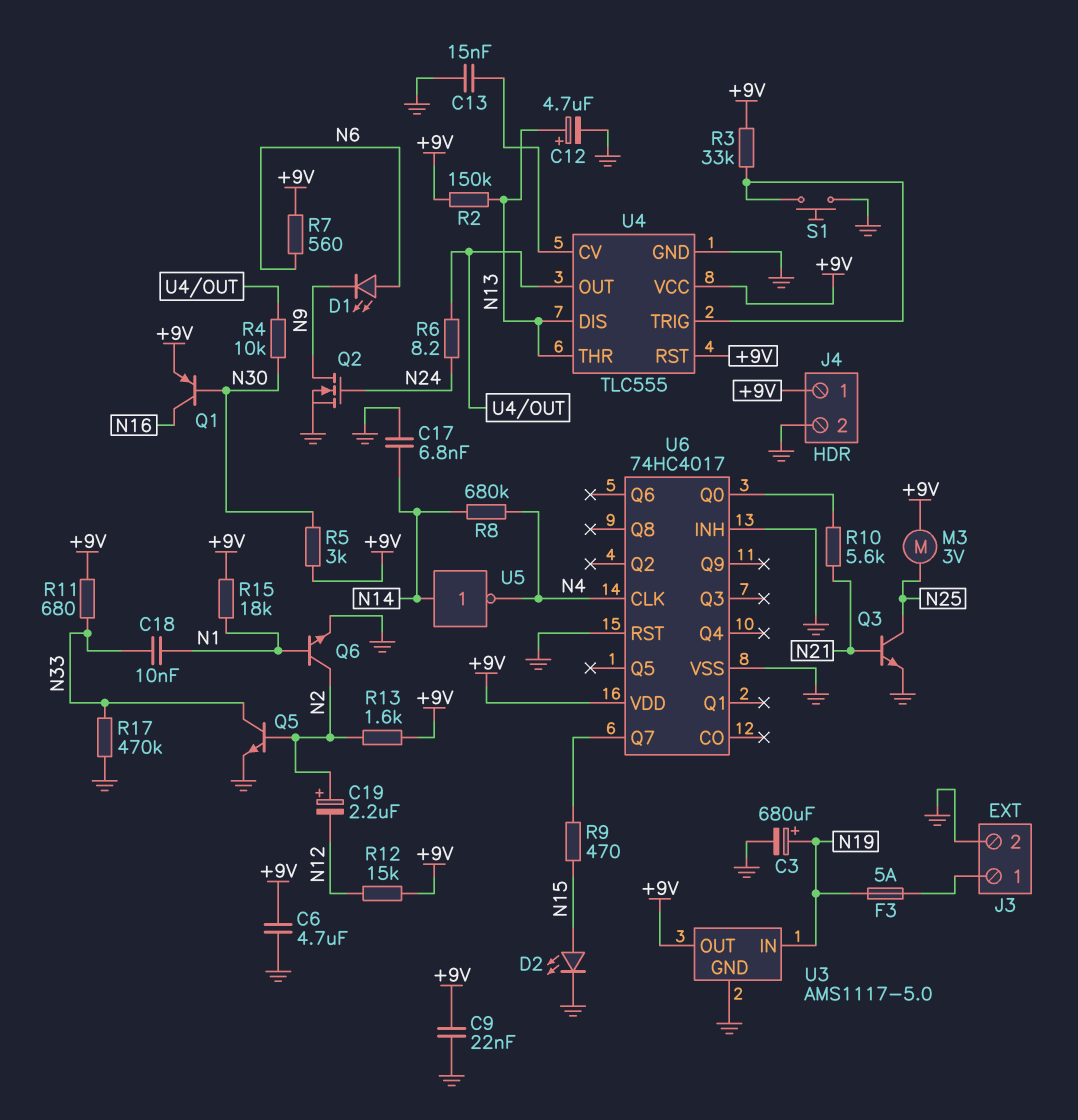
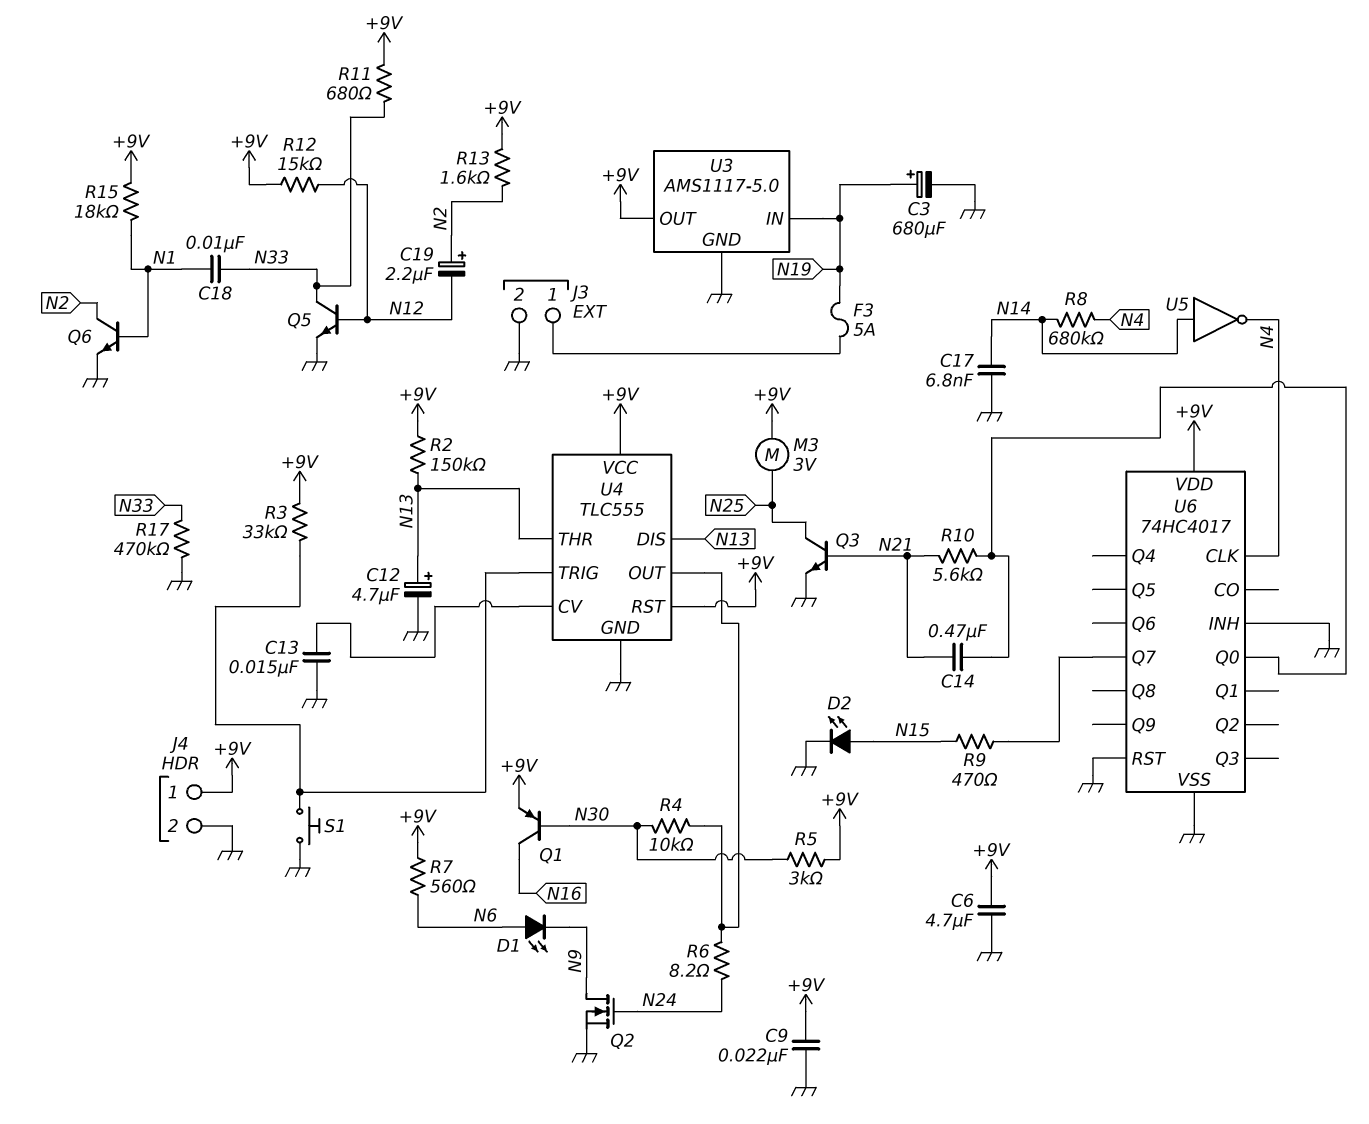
C14: none -> 470nF (N21, U6/Q0)
Q5: NPN (B N2, C N33, E GND) -> NPN (B N12, C N33, E GND)

